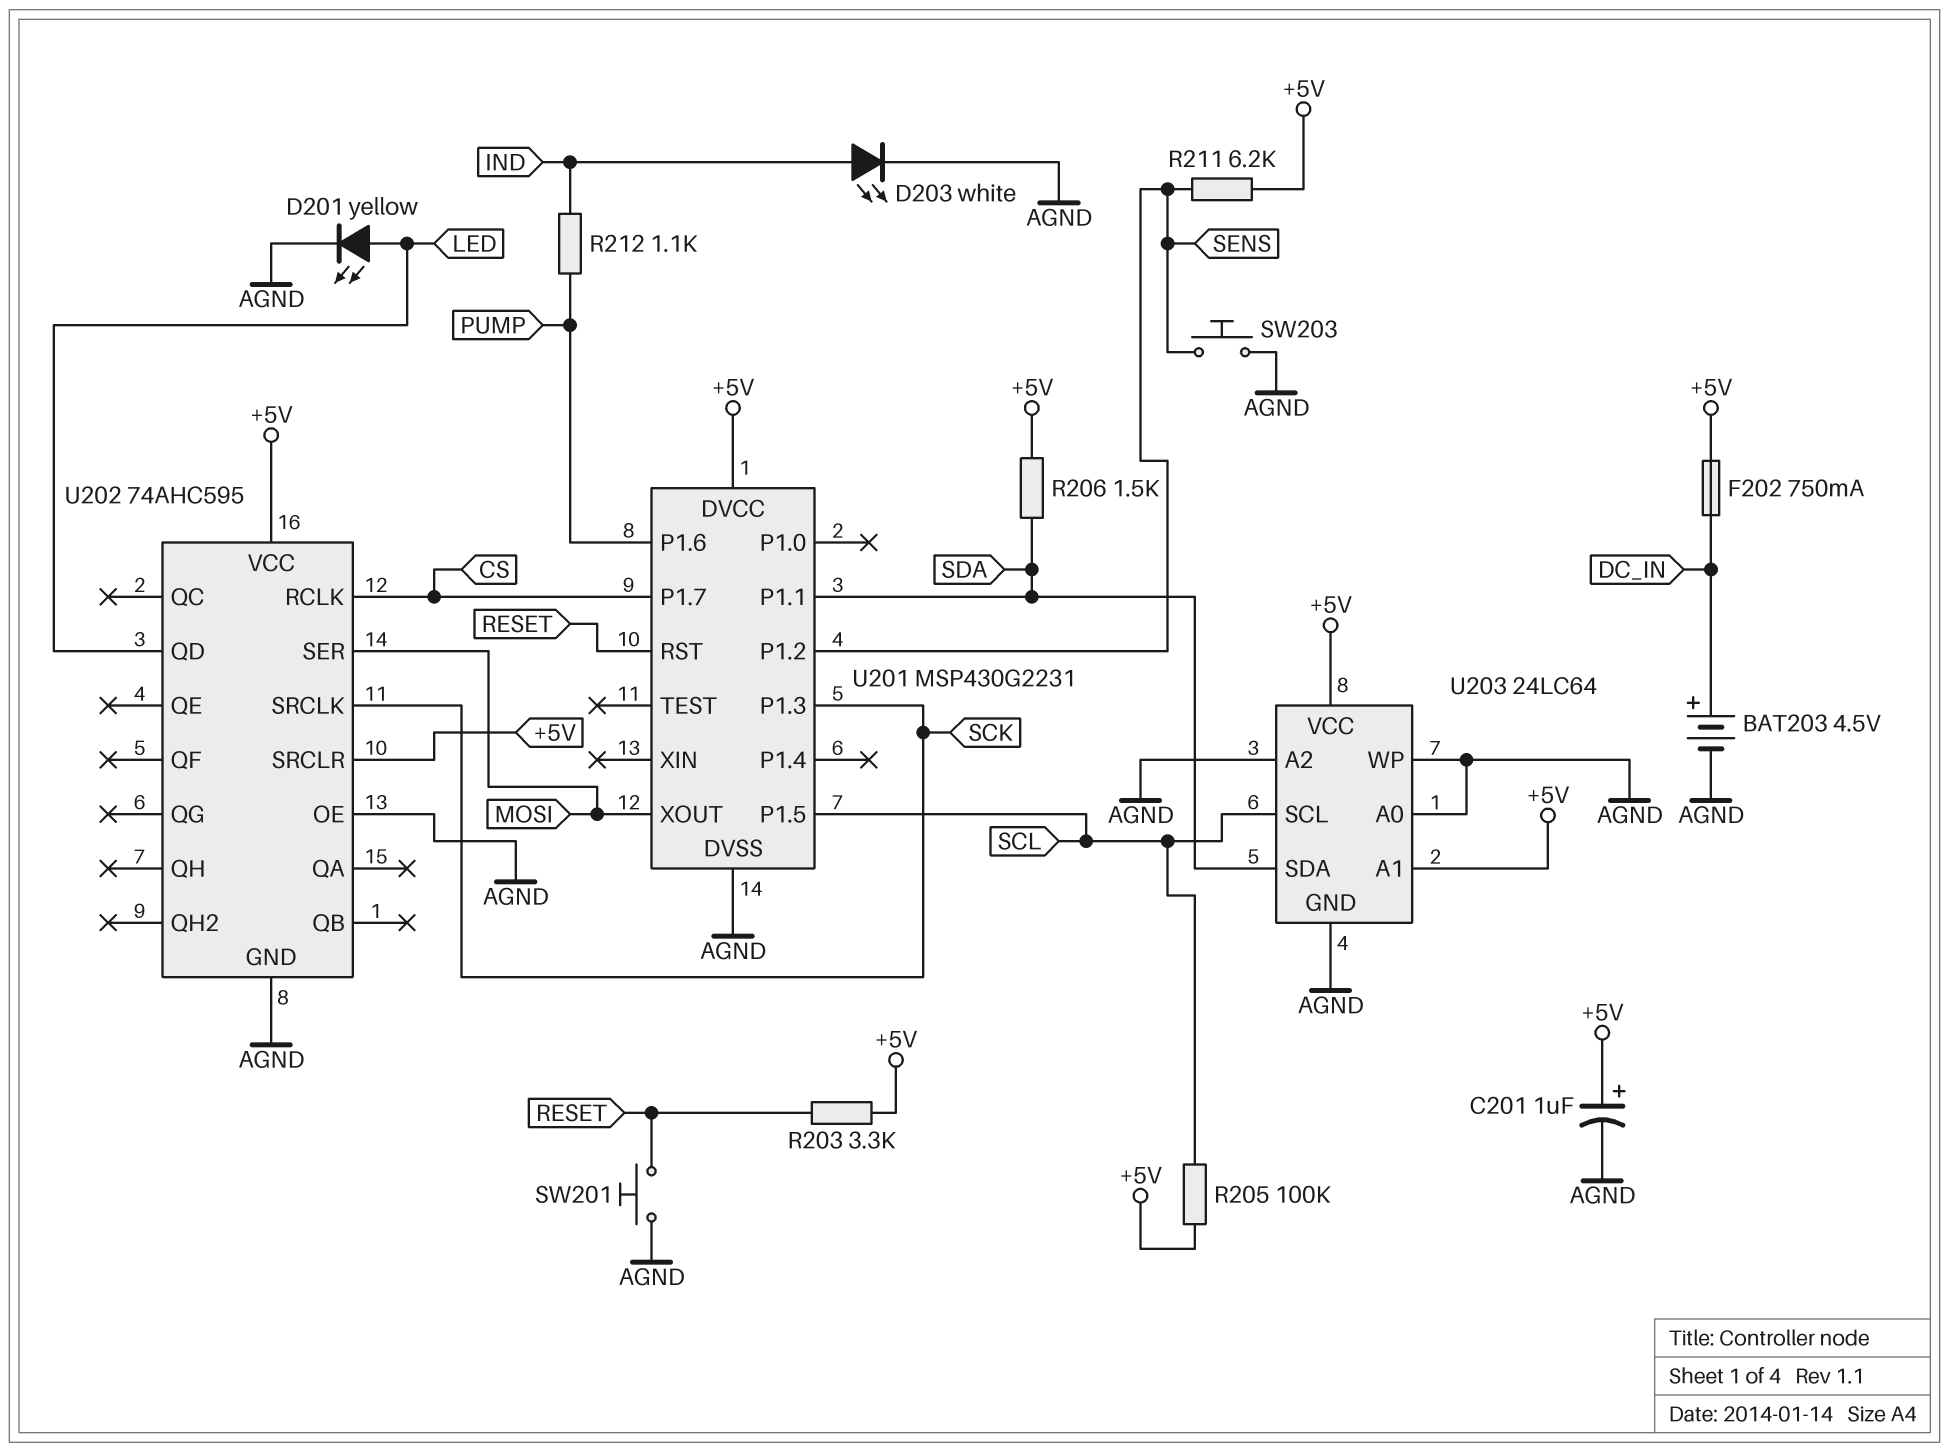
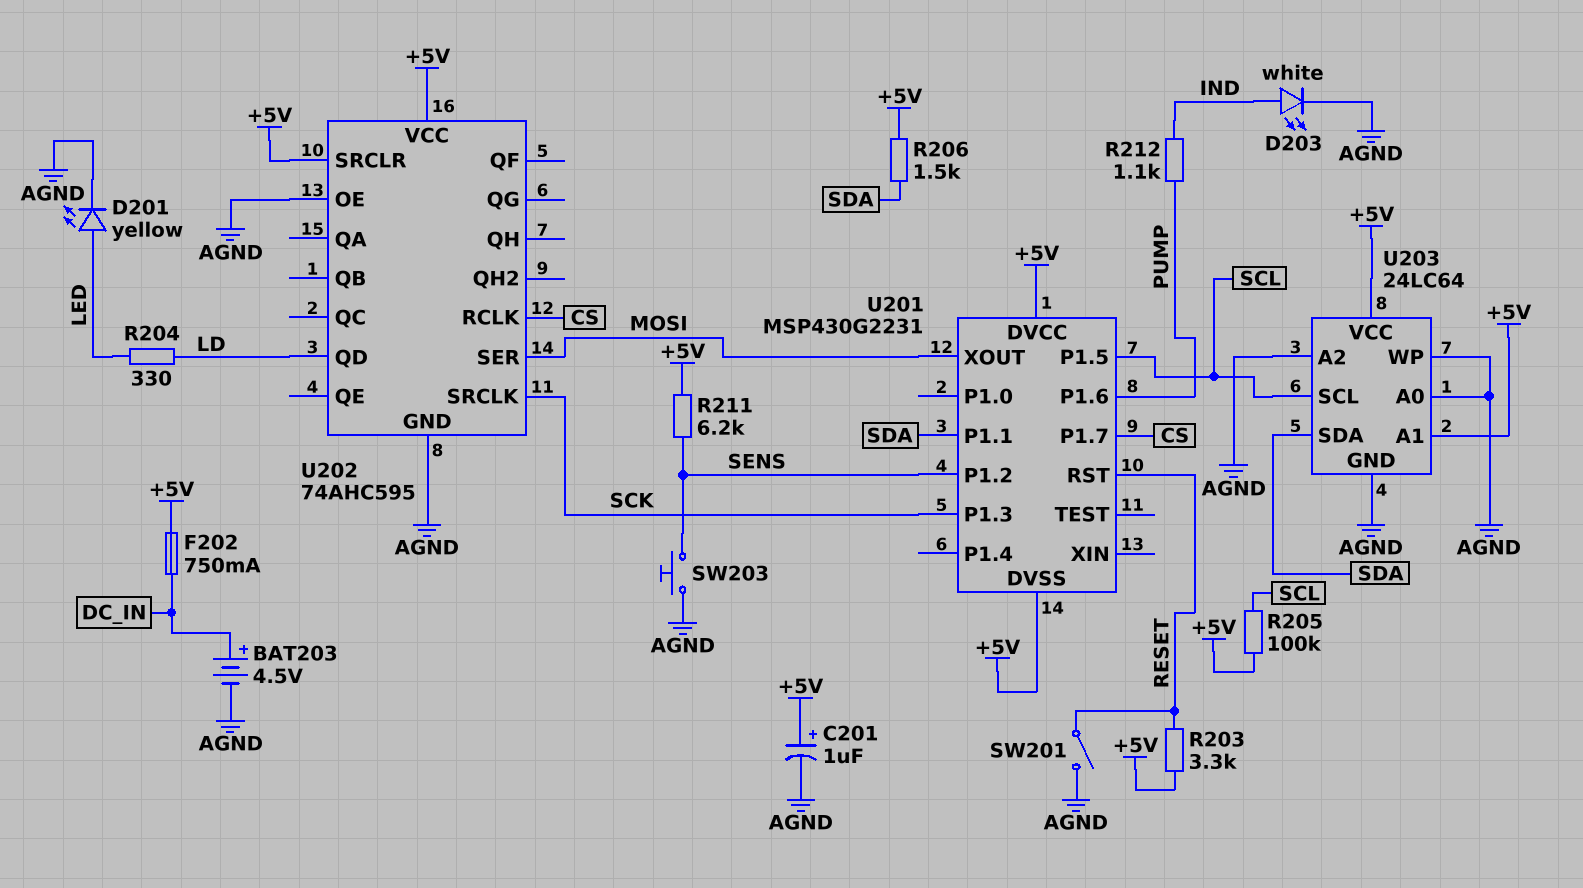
R204: none -> 330 (LD, LED)
SW201: button (AGND, RESET) -> switch (AGND, RESET)
U201 pin DVSS: AGND -> +5V
U202 pin QD: LED -> LD

